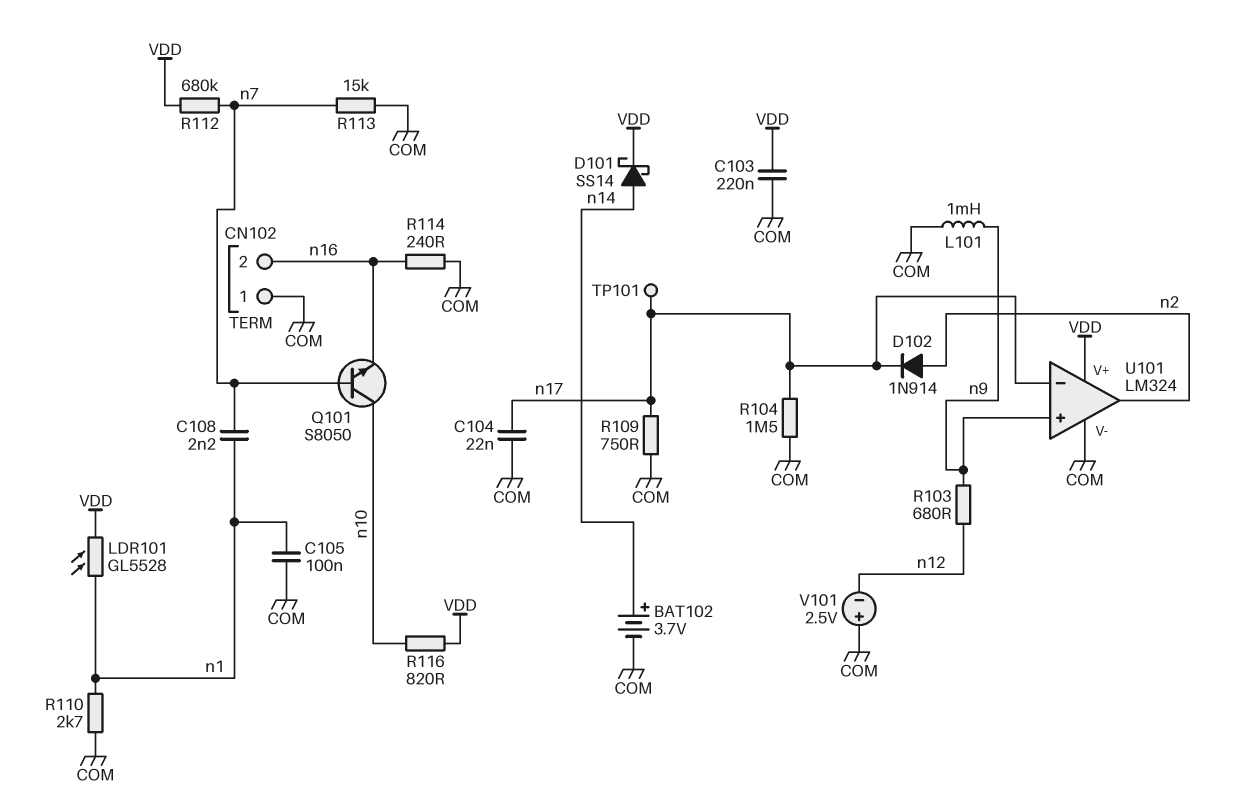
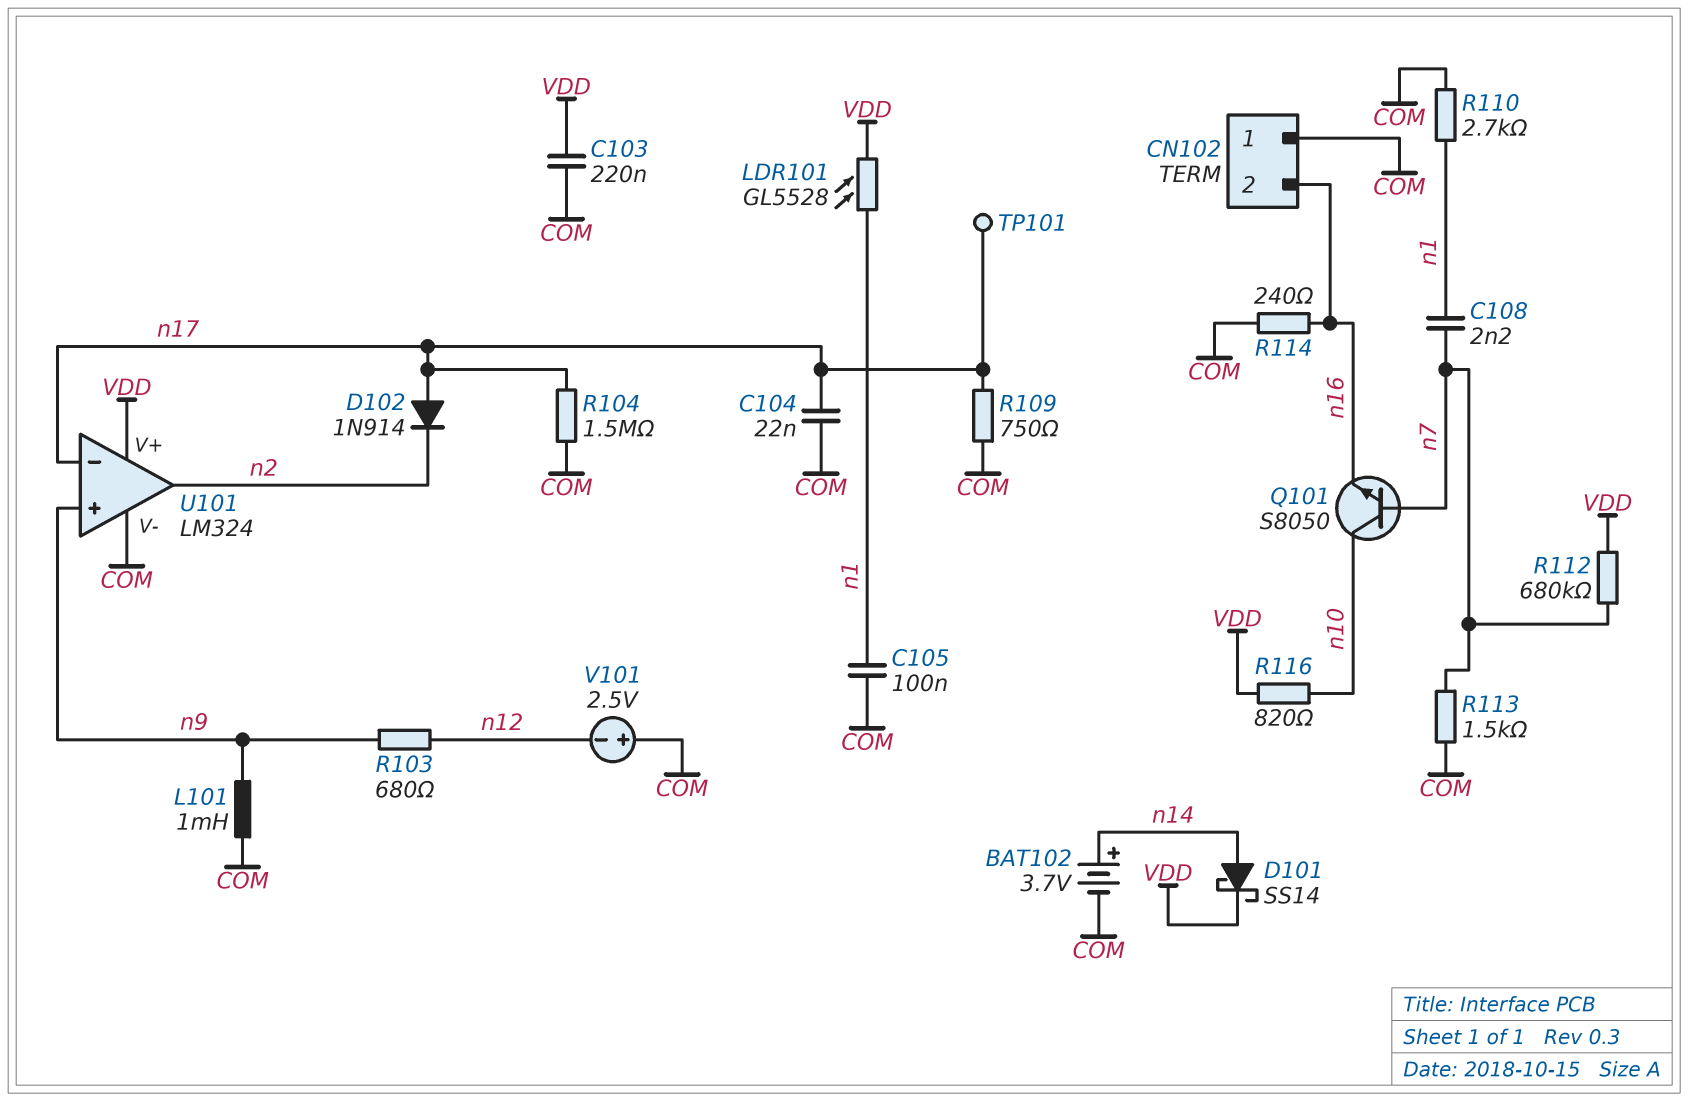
D102: diode 1N914 (A n2, K n17) -> diode 1N914 (A n17, K n2)
R113: 15k (COM, n7) -> 1.5k (COM, n7)

